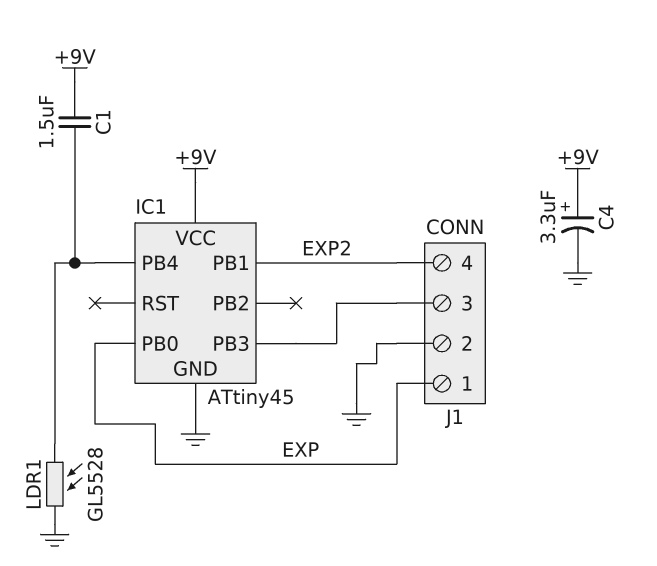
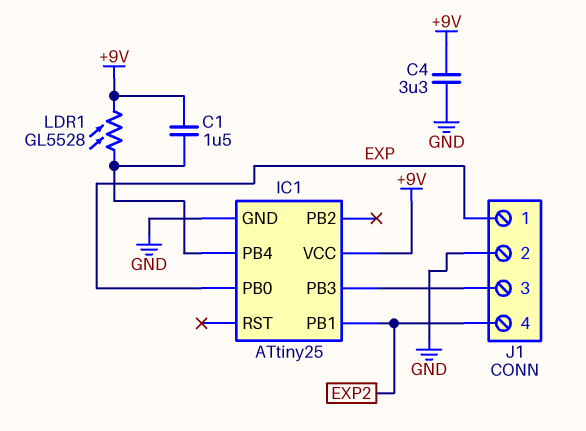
C4: 3.3uF (plus +9V, minus GND) -> 3.3uF (+9V, GND)
IC1: ATtiny45 -> ATtiny25
LDR1: GL5528 (GND, IC1/PB4) -> GL5528 (+9V, IC1/PB4)

